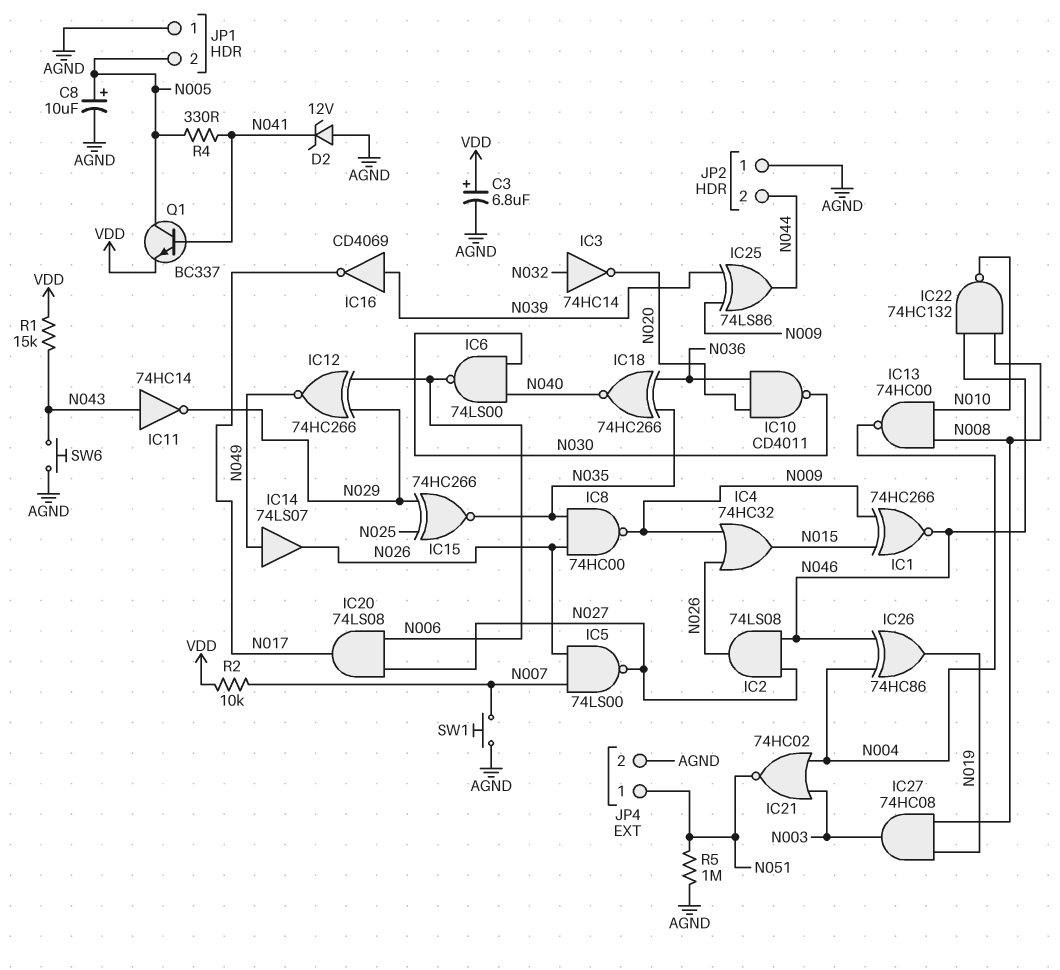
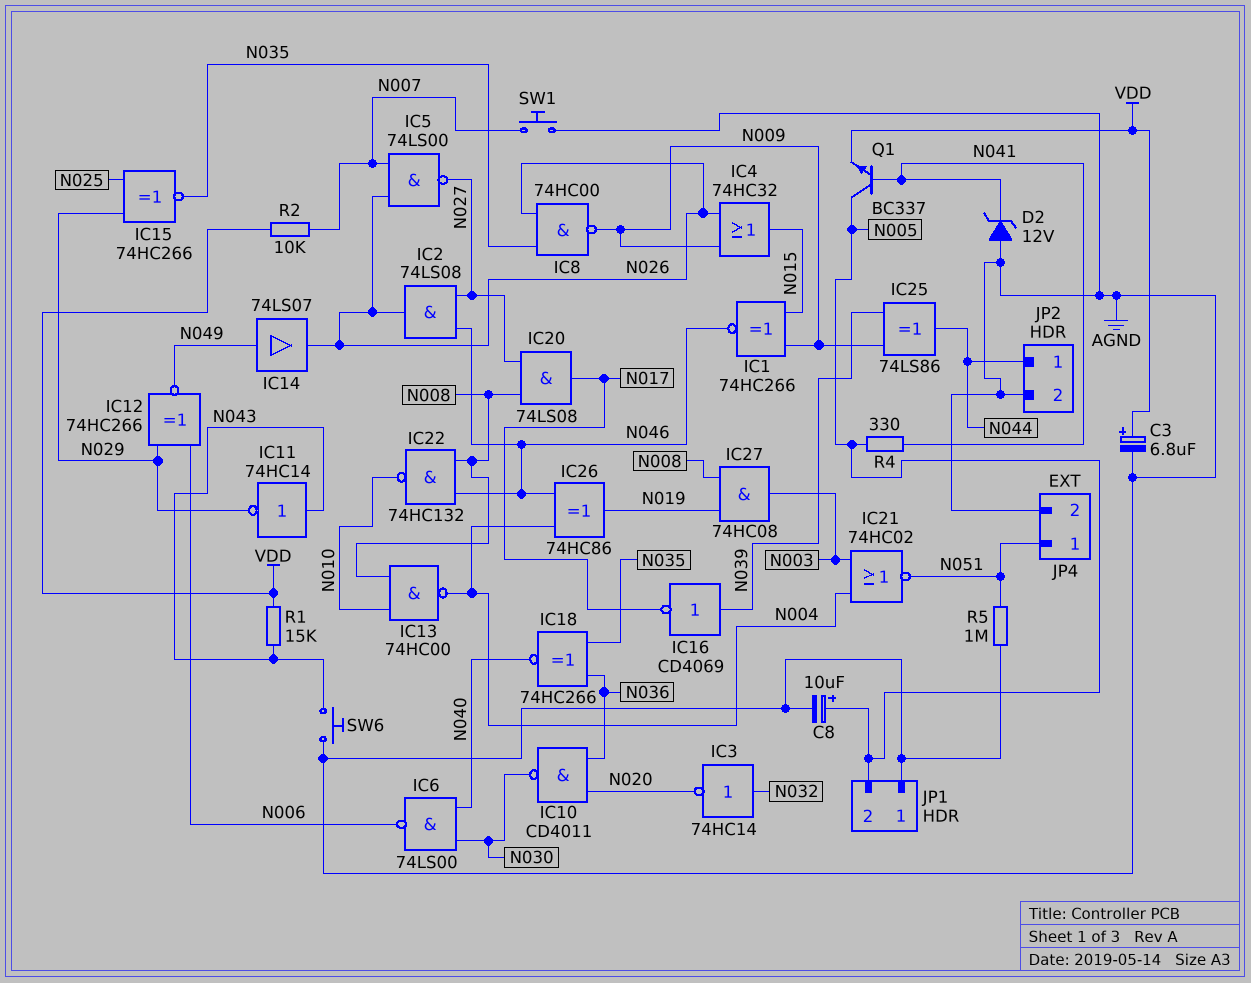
IC20: AND 74LS08 (in N006, in N027, out N017) -> AND 74LS08 (in N008, in N027, out N017)
JP2 pin 1: AGND -> N044
JP2 pin 2: N044 -> AGND

